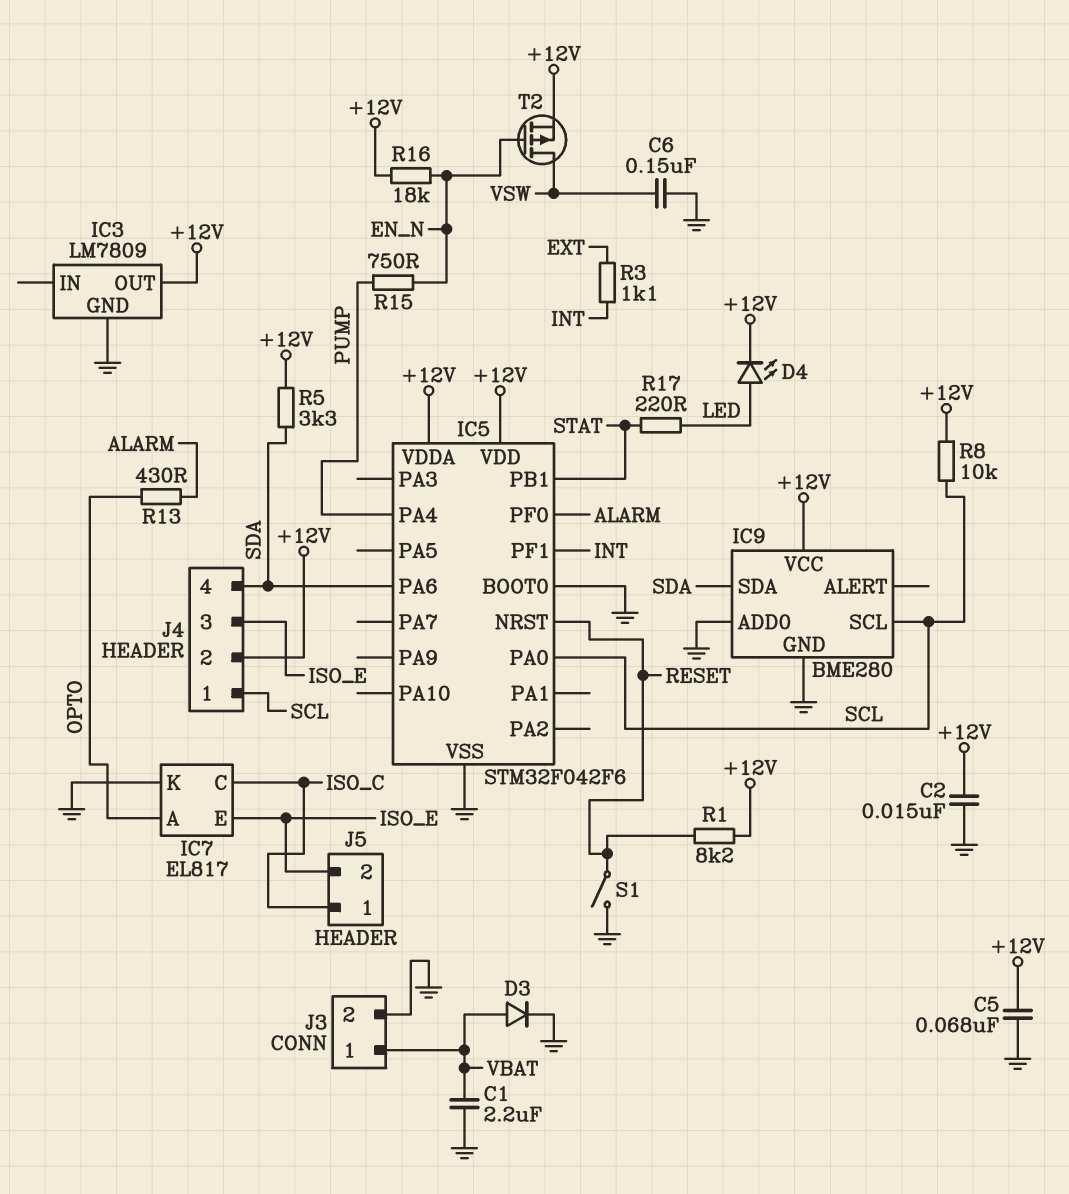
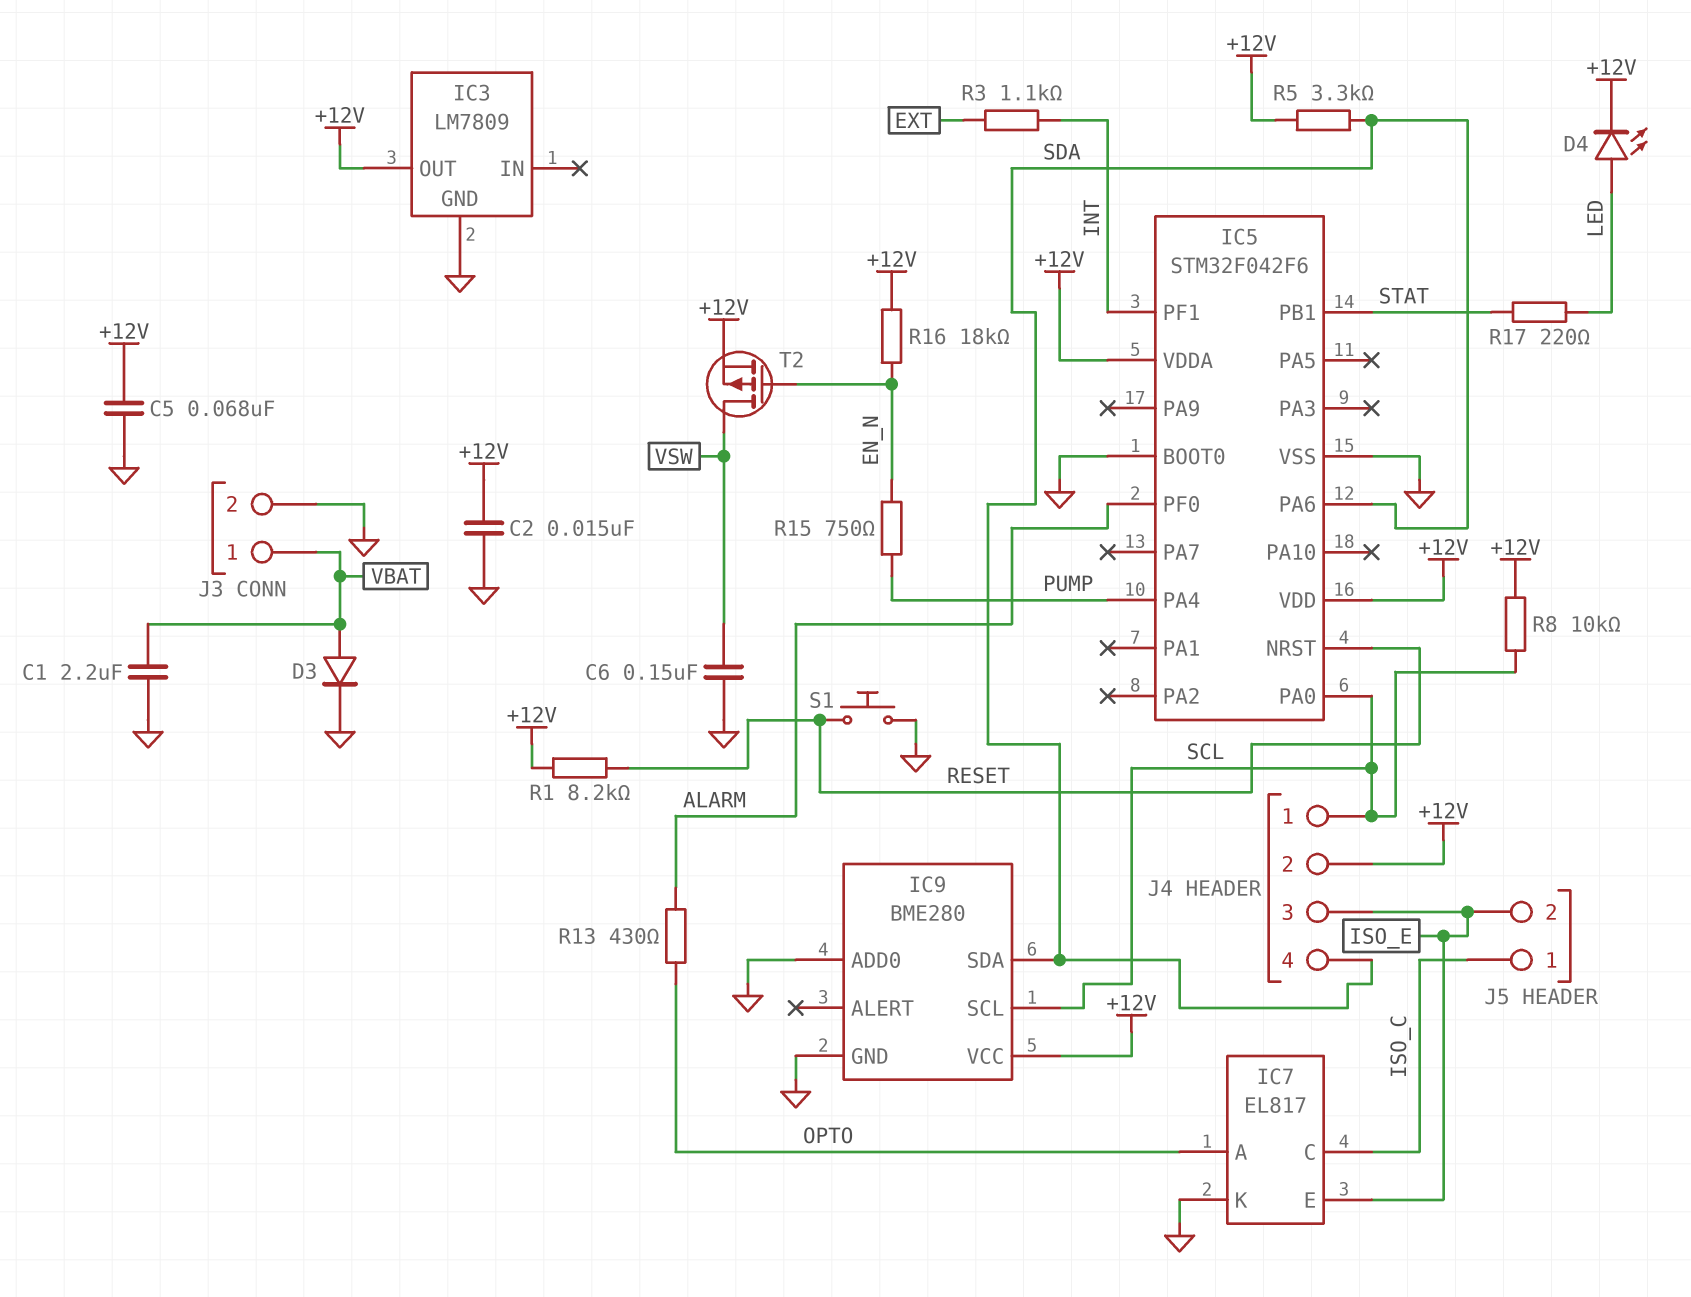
S1: switch (GND, RESET) -> button (GND, RESET)

